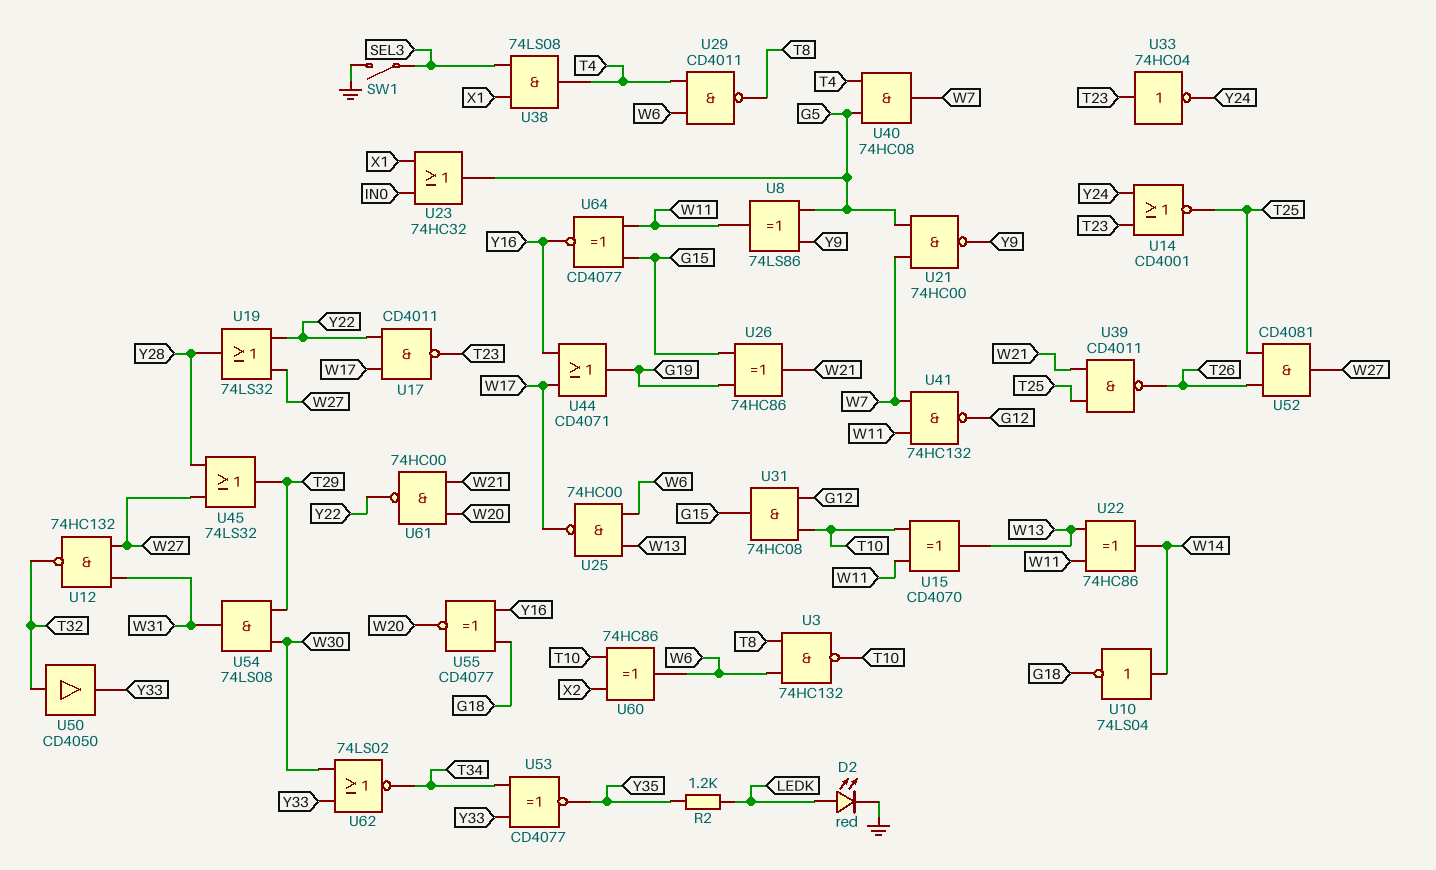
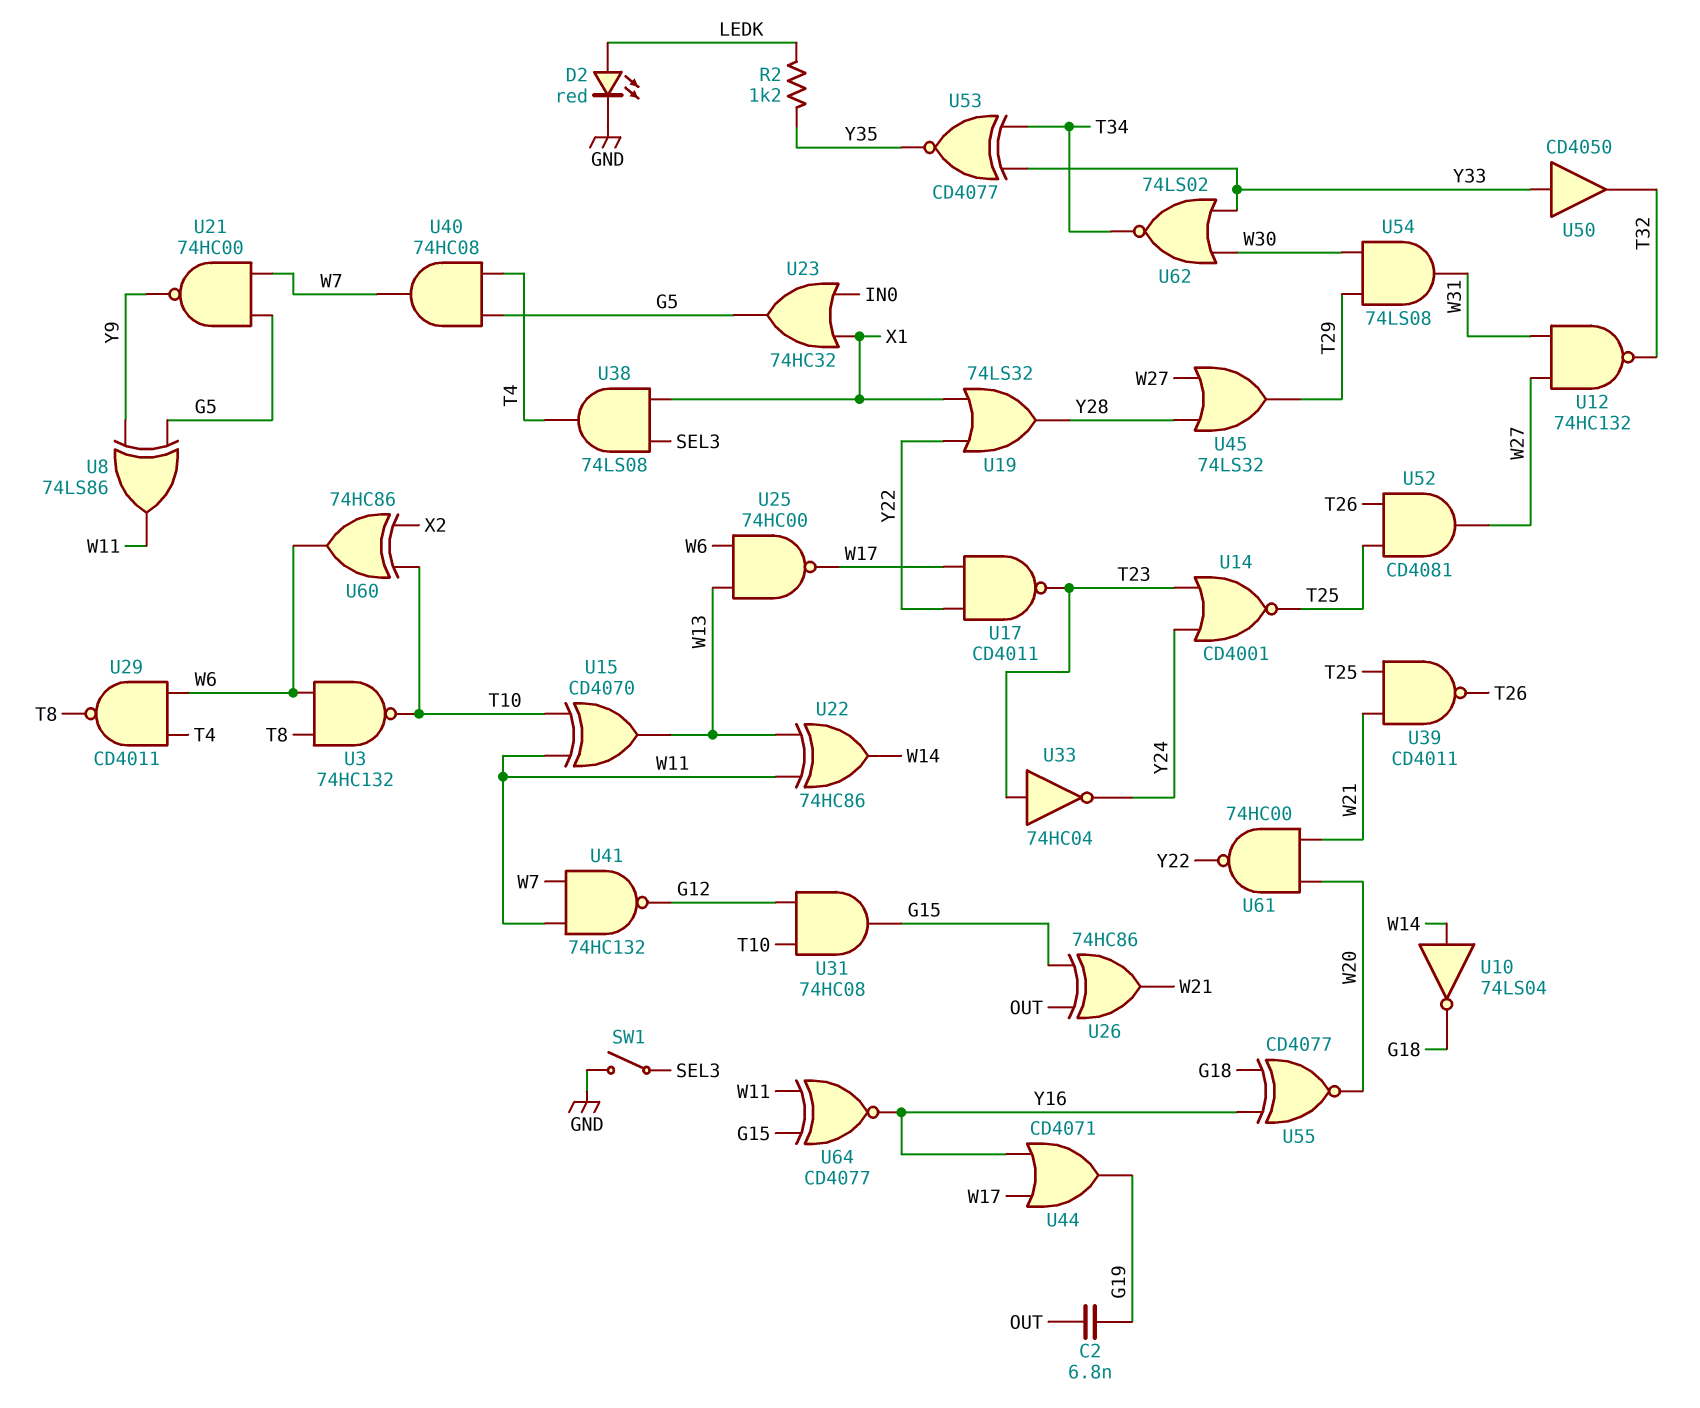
C2: none -> 6.8nF (G19, OUT)
U19: OR 74LS32 (in W27, in Y22, out Y28) -> OR 74LS32 (in X1, in Y22, out Y28)
U26: XOR 74HC86 (in G15, in G19, out W21) -> XOR 74HC86 (in G15, in OUT, out W21)
U50: buffer CD4050 (in T32, out Y33) -> buffer CD4050 (in Y33, out T32)

